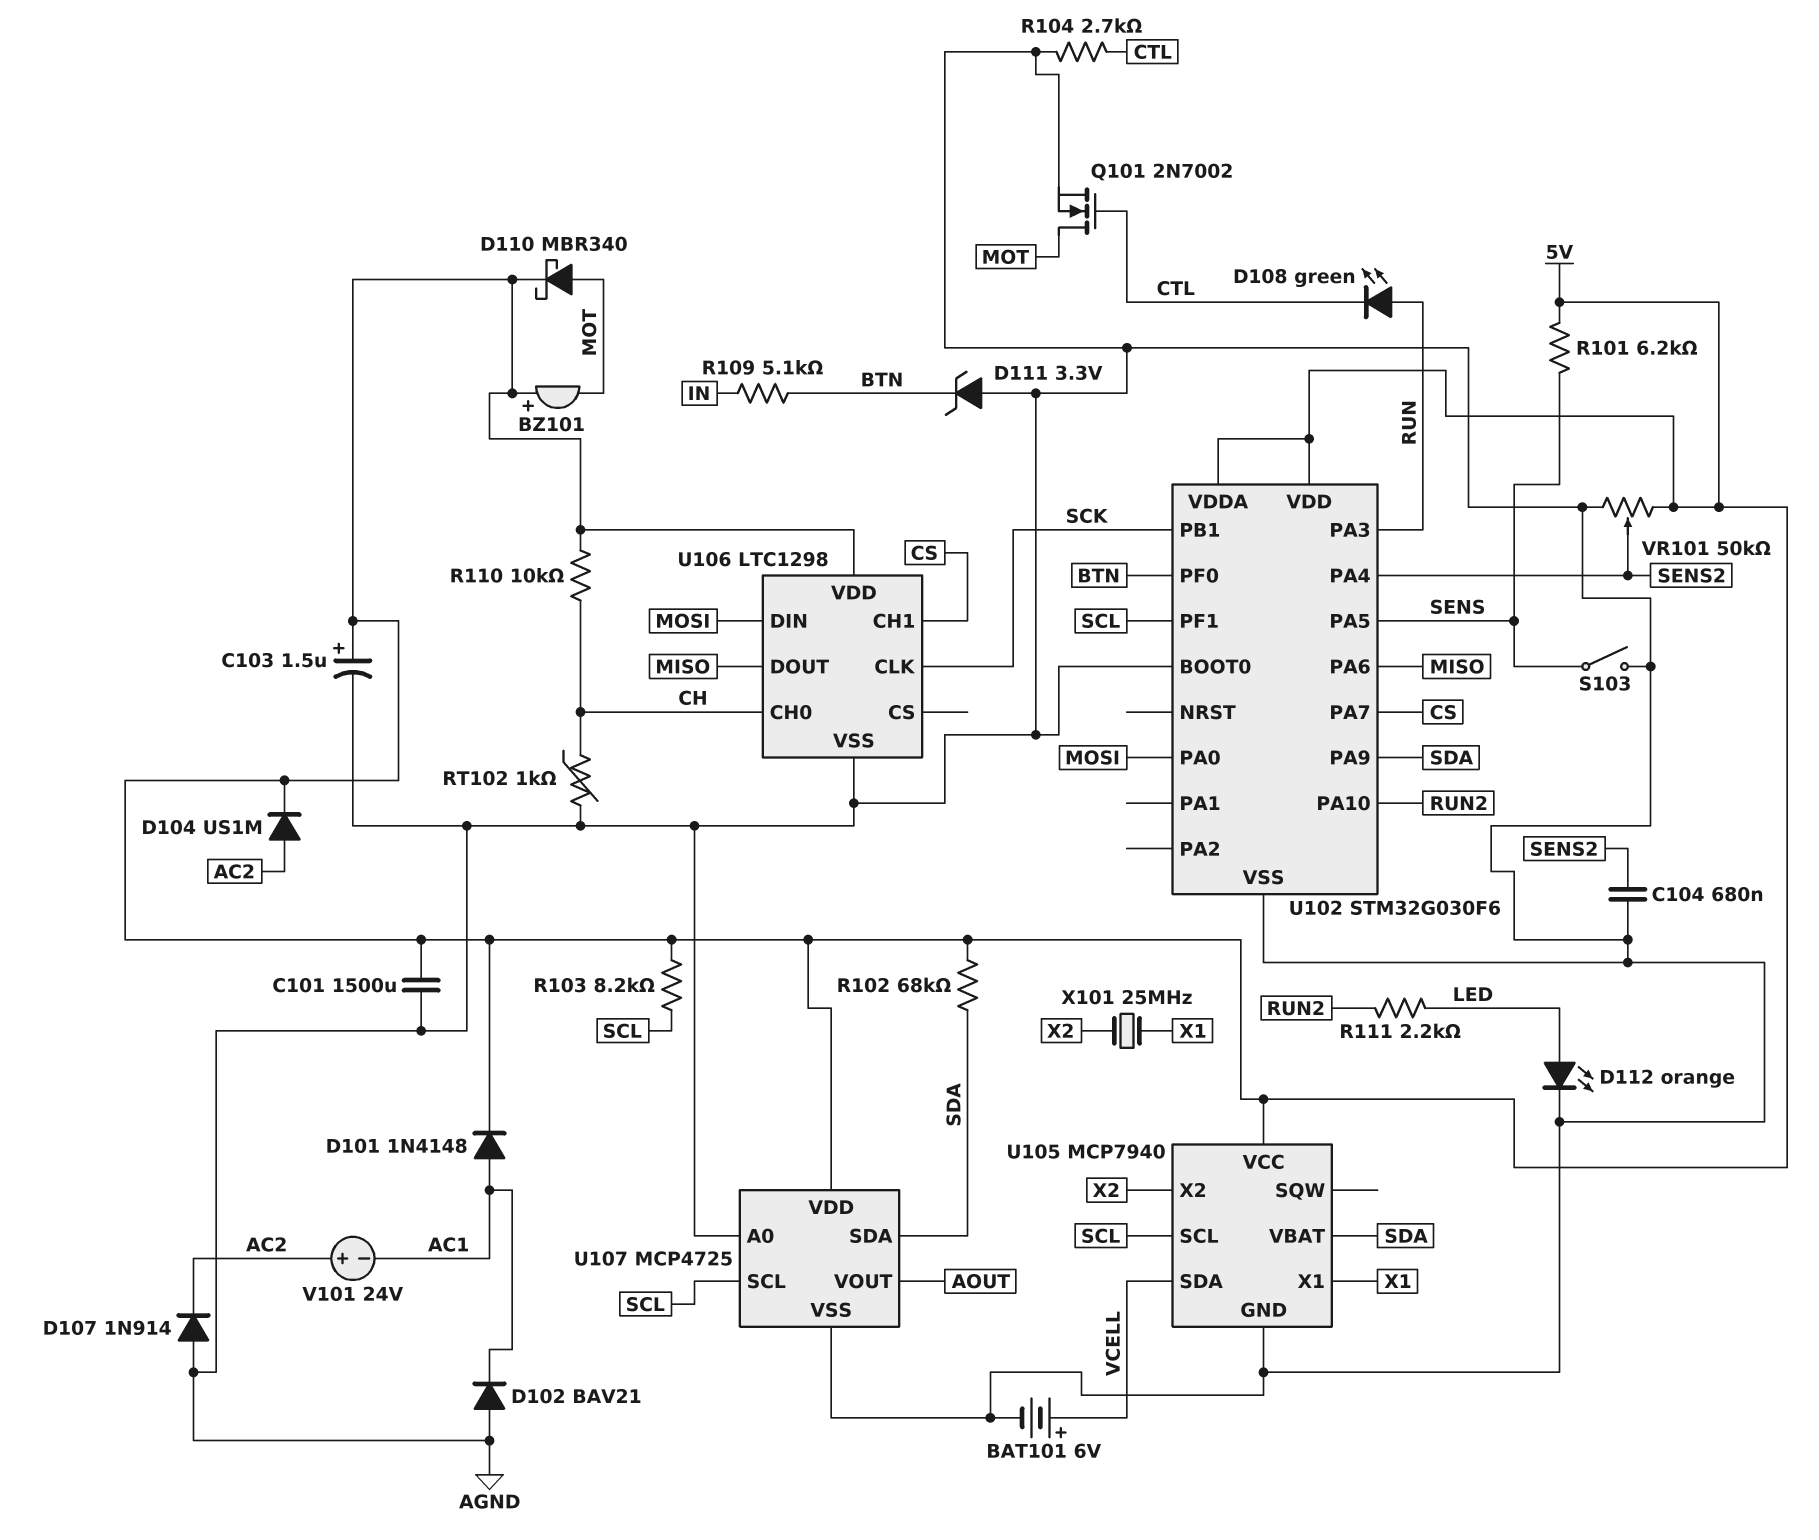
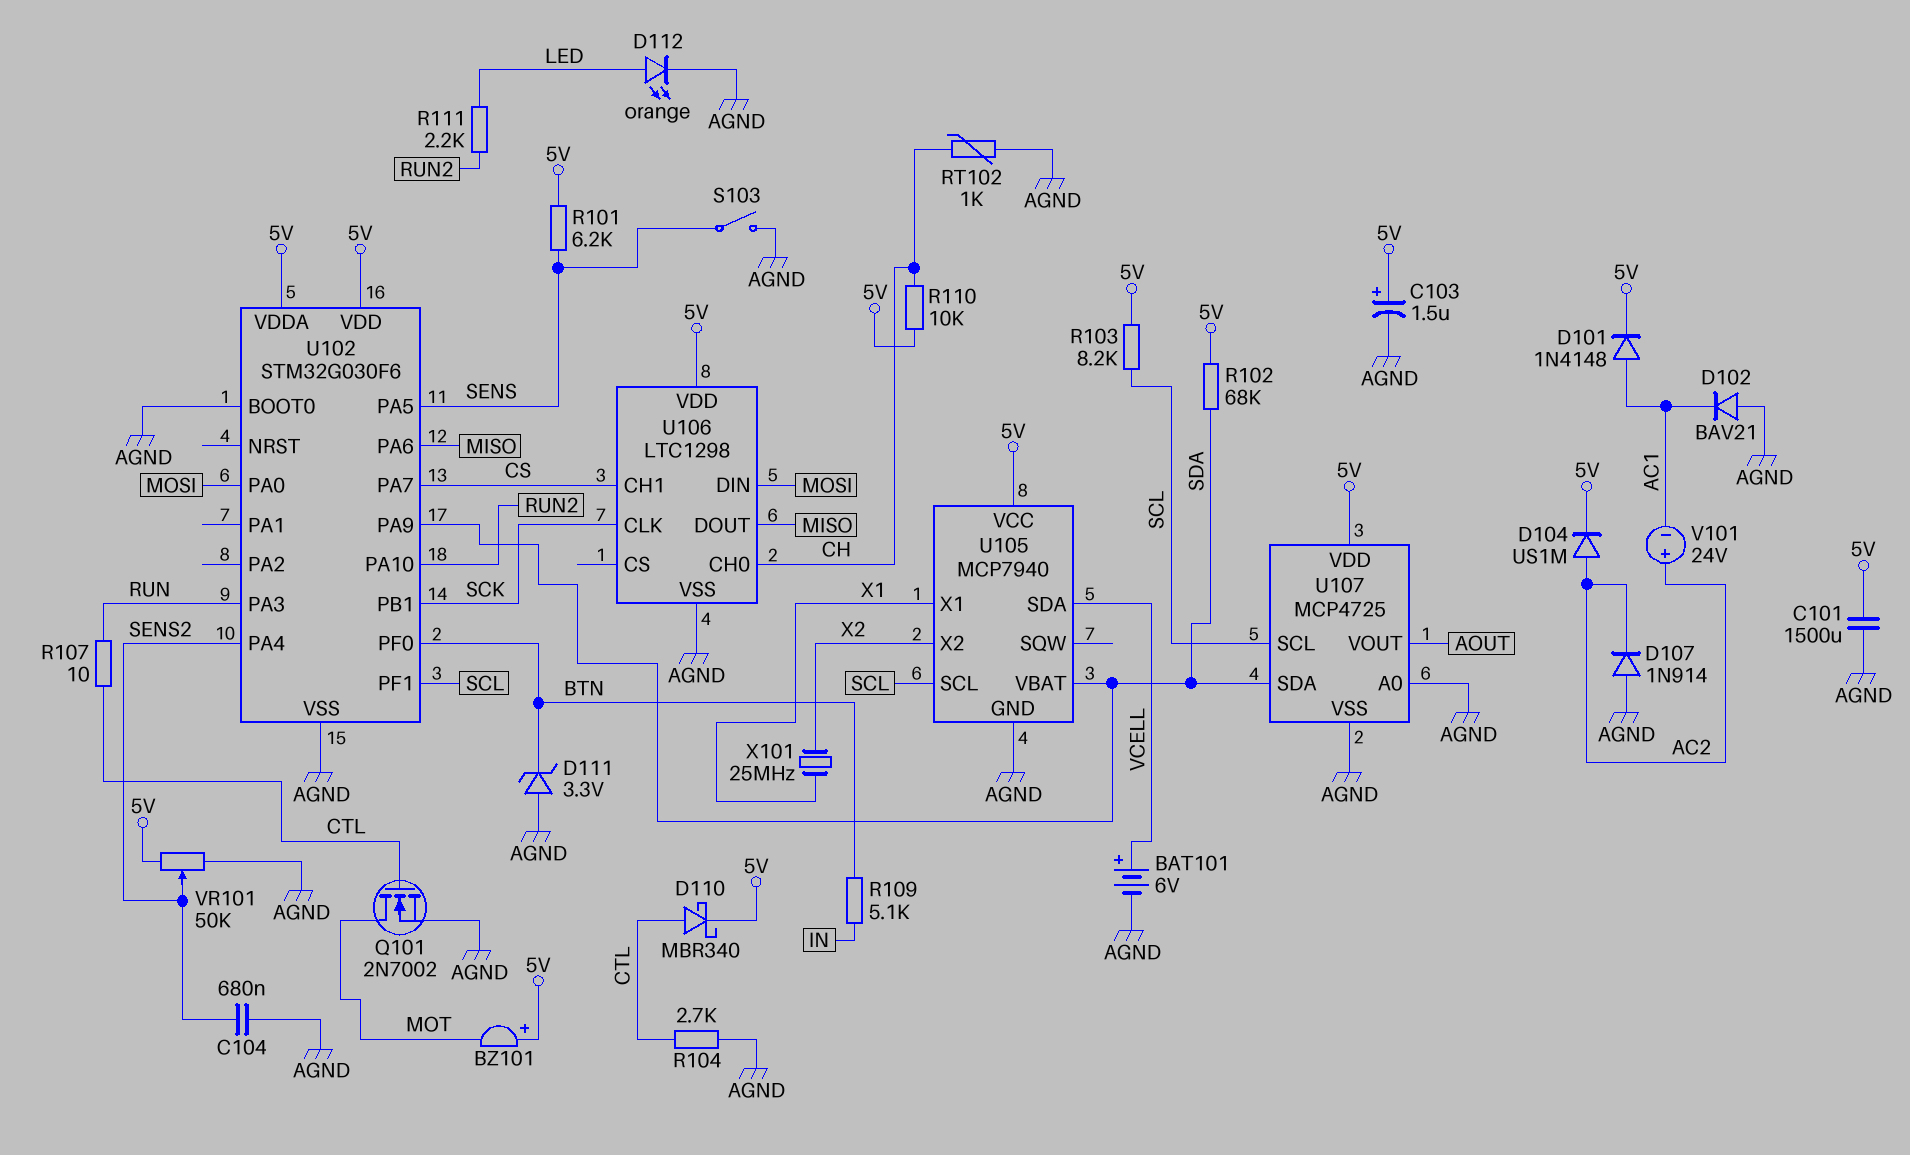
D108: LED green (A RUN, K CTL) -> none
D110: schottky MBR340 (A MOT, K 5V) -> schottky MBR340 (A CTL, K 5V)
R107: none -> 10 (CTL, RUN)

